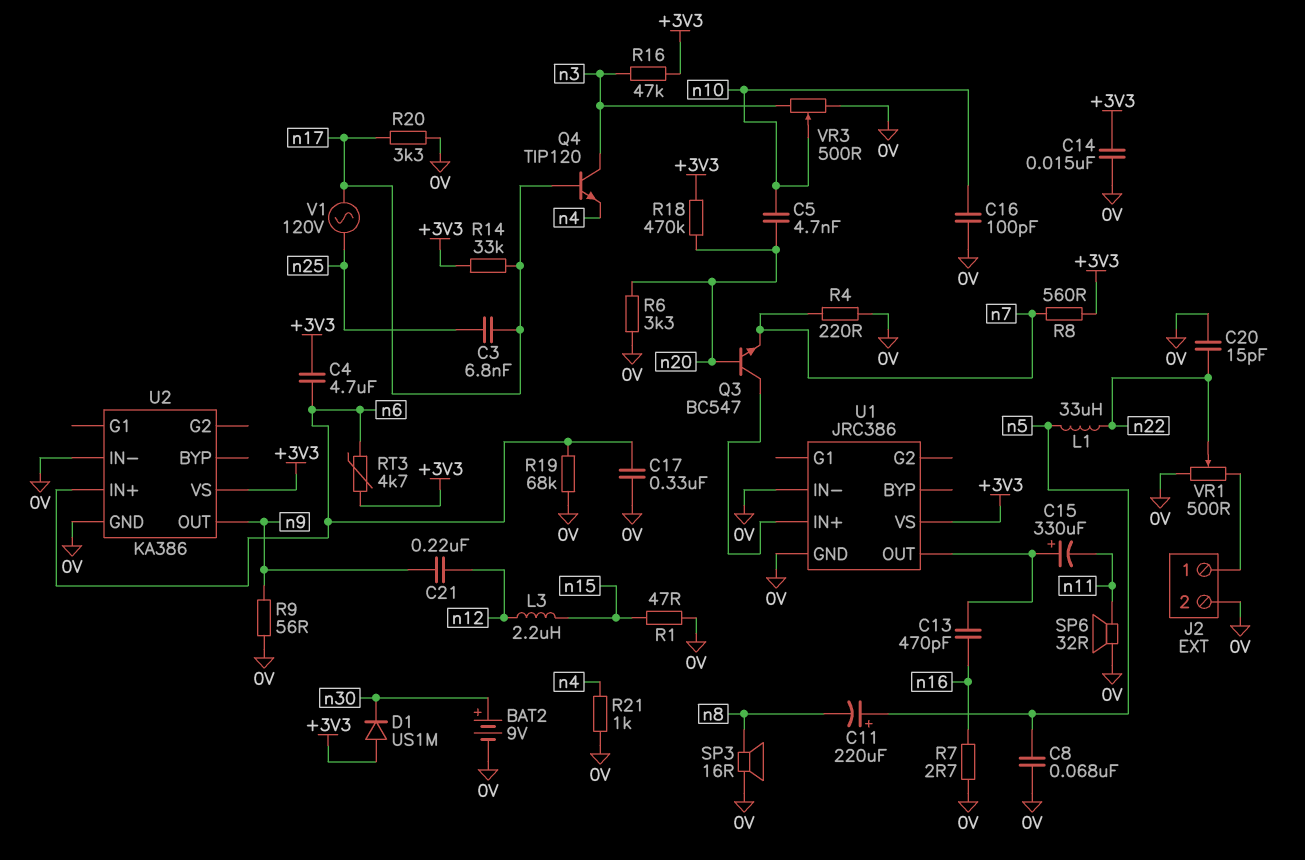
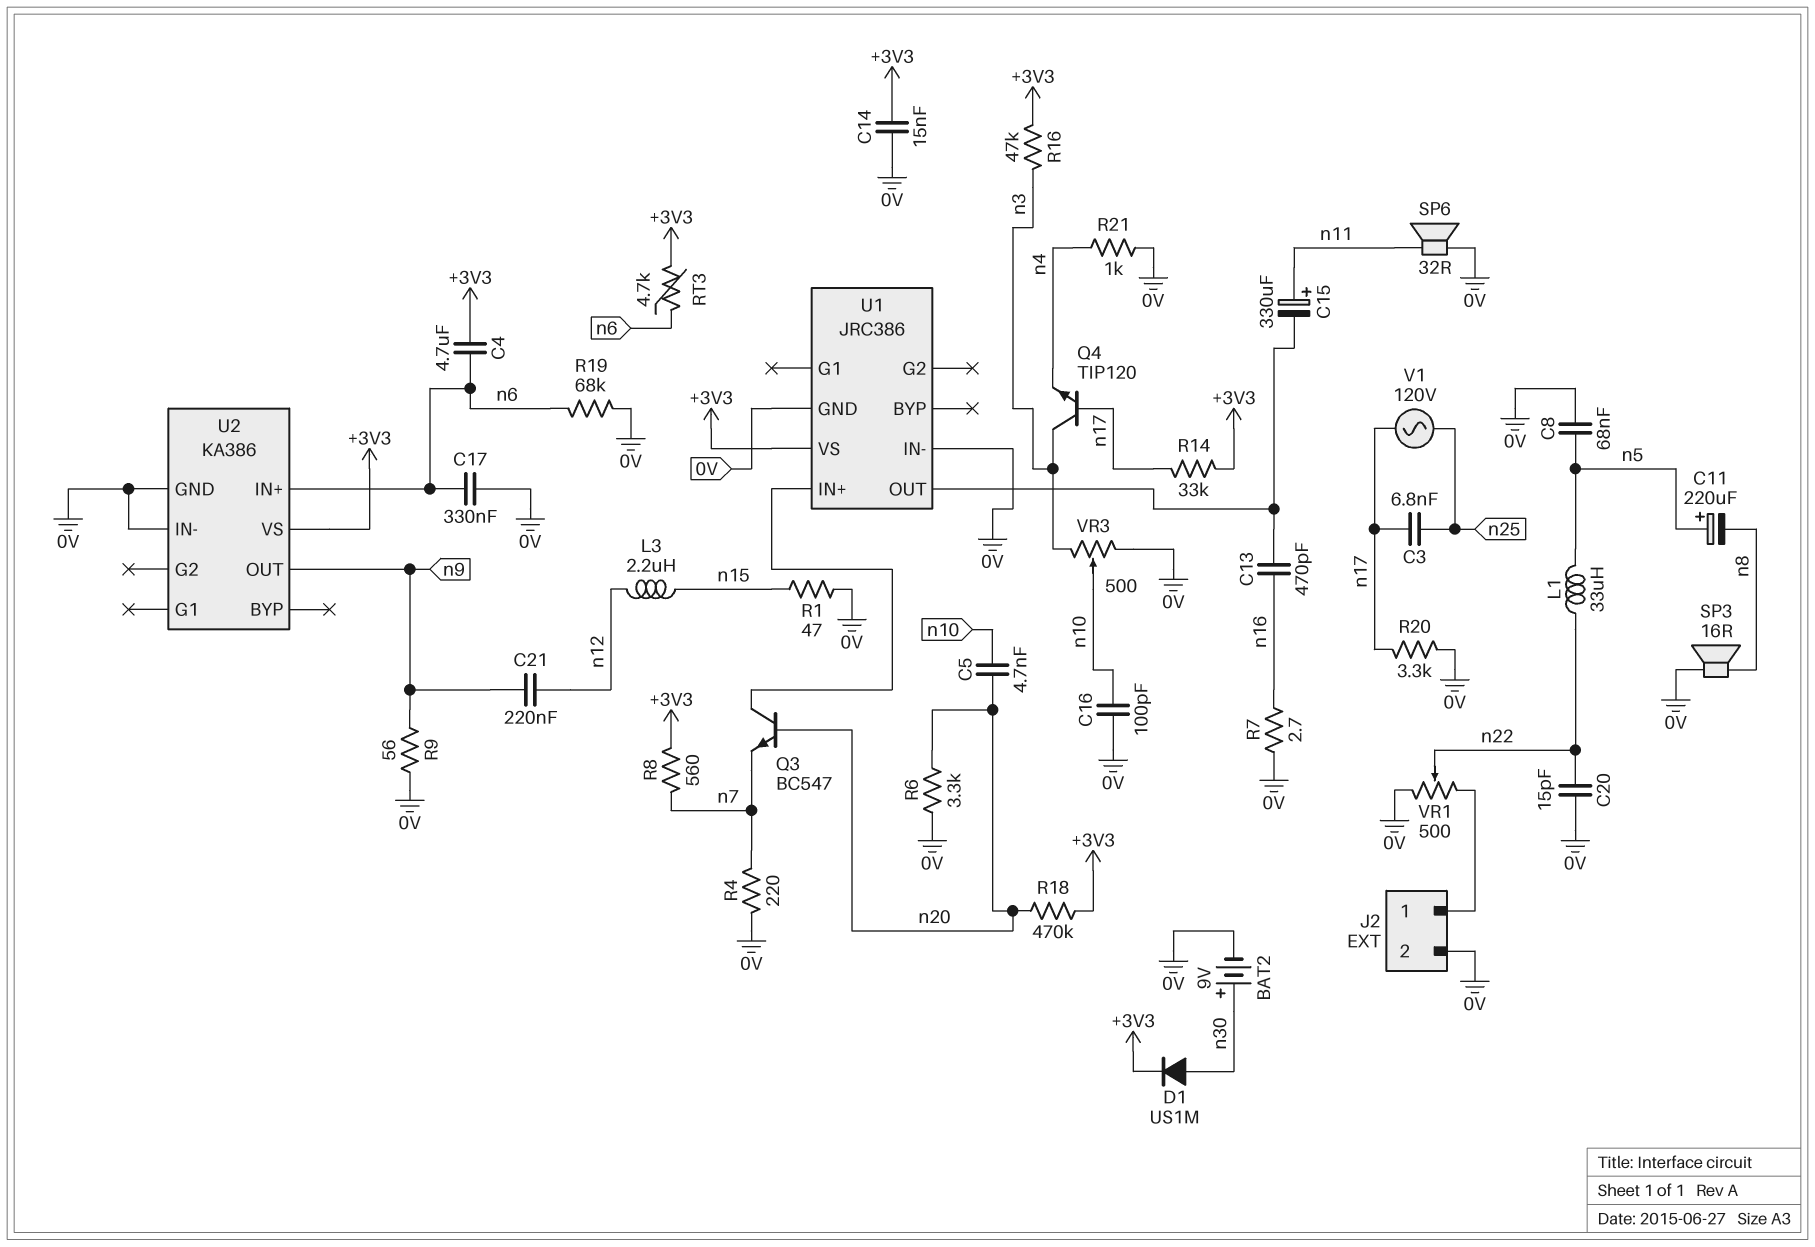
C15: 330uF (plus U1/OUT, minus n11) -> 330uF (plus n11, minus U1/OUT)
D1: diode US1M (A +3V3, K n30) -> diode US1M (A n30, K +3V3)

